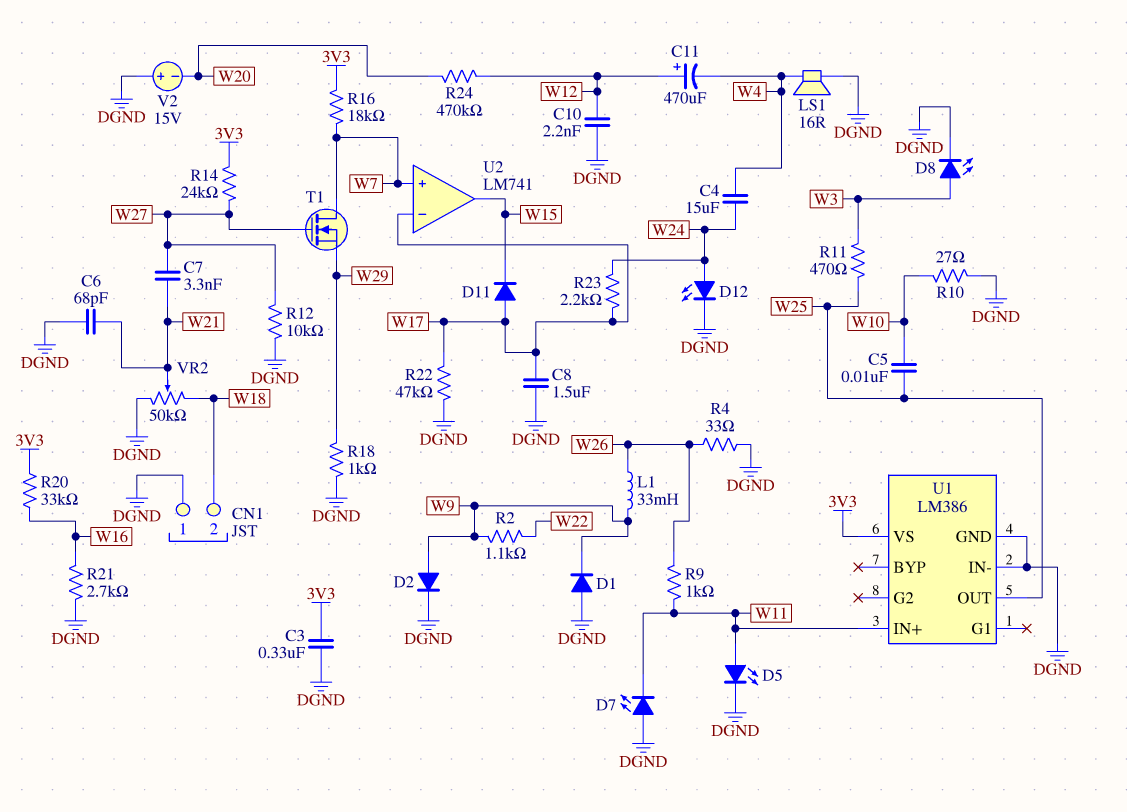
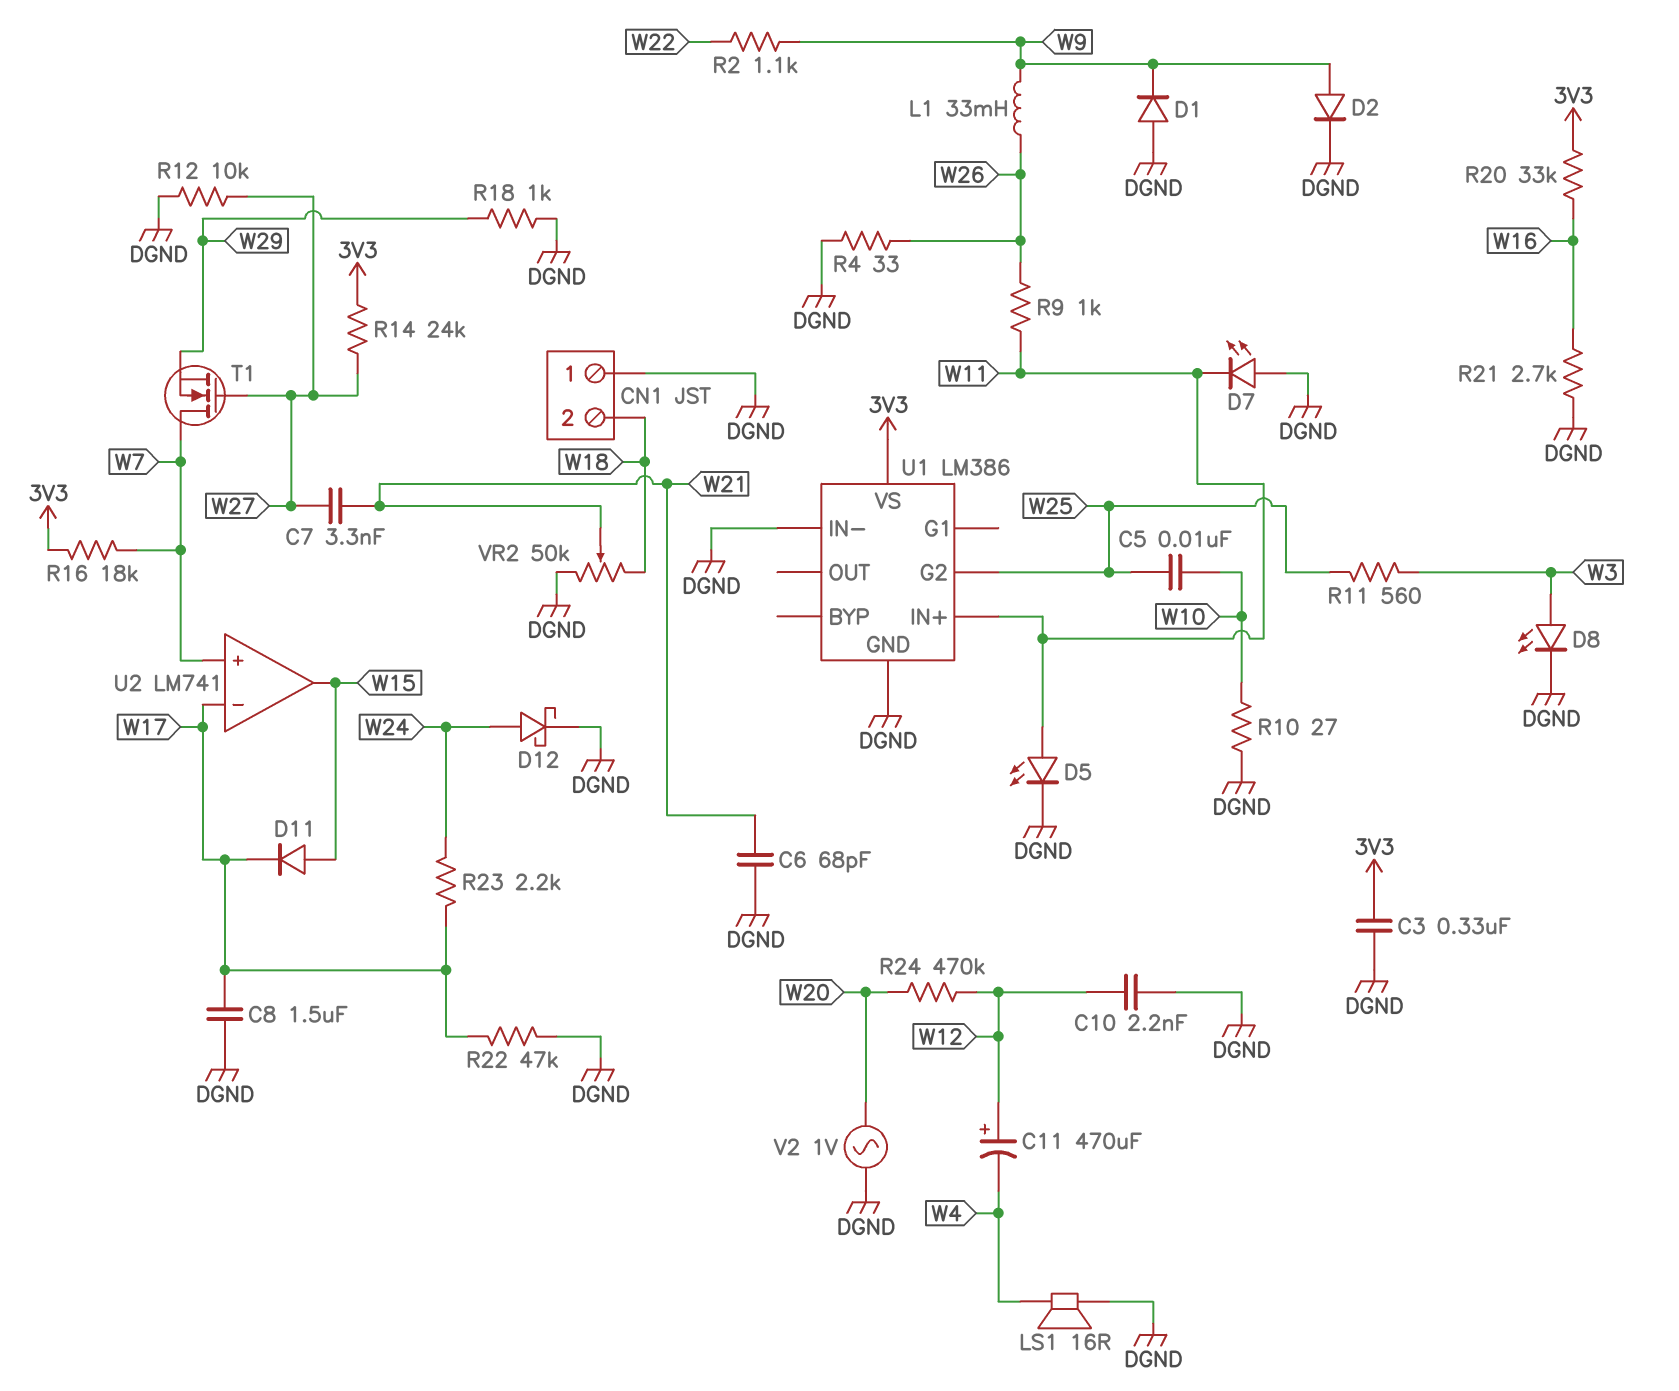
C4: 15uF (W4, W24) -> none
D11: diode (A W17, K W15) -> diode (A W15, K W17)
D12: LED (A W24, K DGND) -> schottky (A W24, K DGND)
R11: 470 (W3, W25) -> 560 (W3, W25)
U1 pin G2: none -> W25
U1 pin OUT: W25 -> none
V2: 15V (plus DGND, minus W20) -> AC 1V (DGND, W20)

